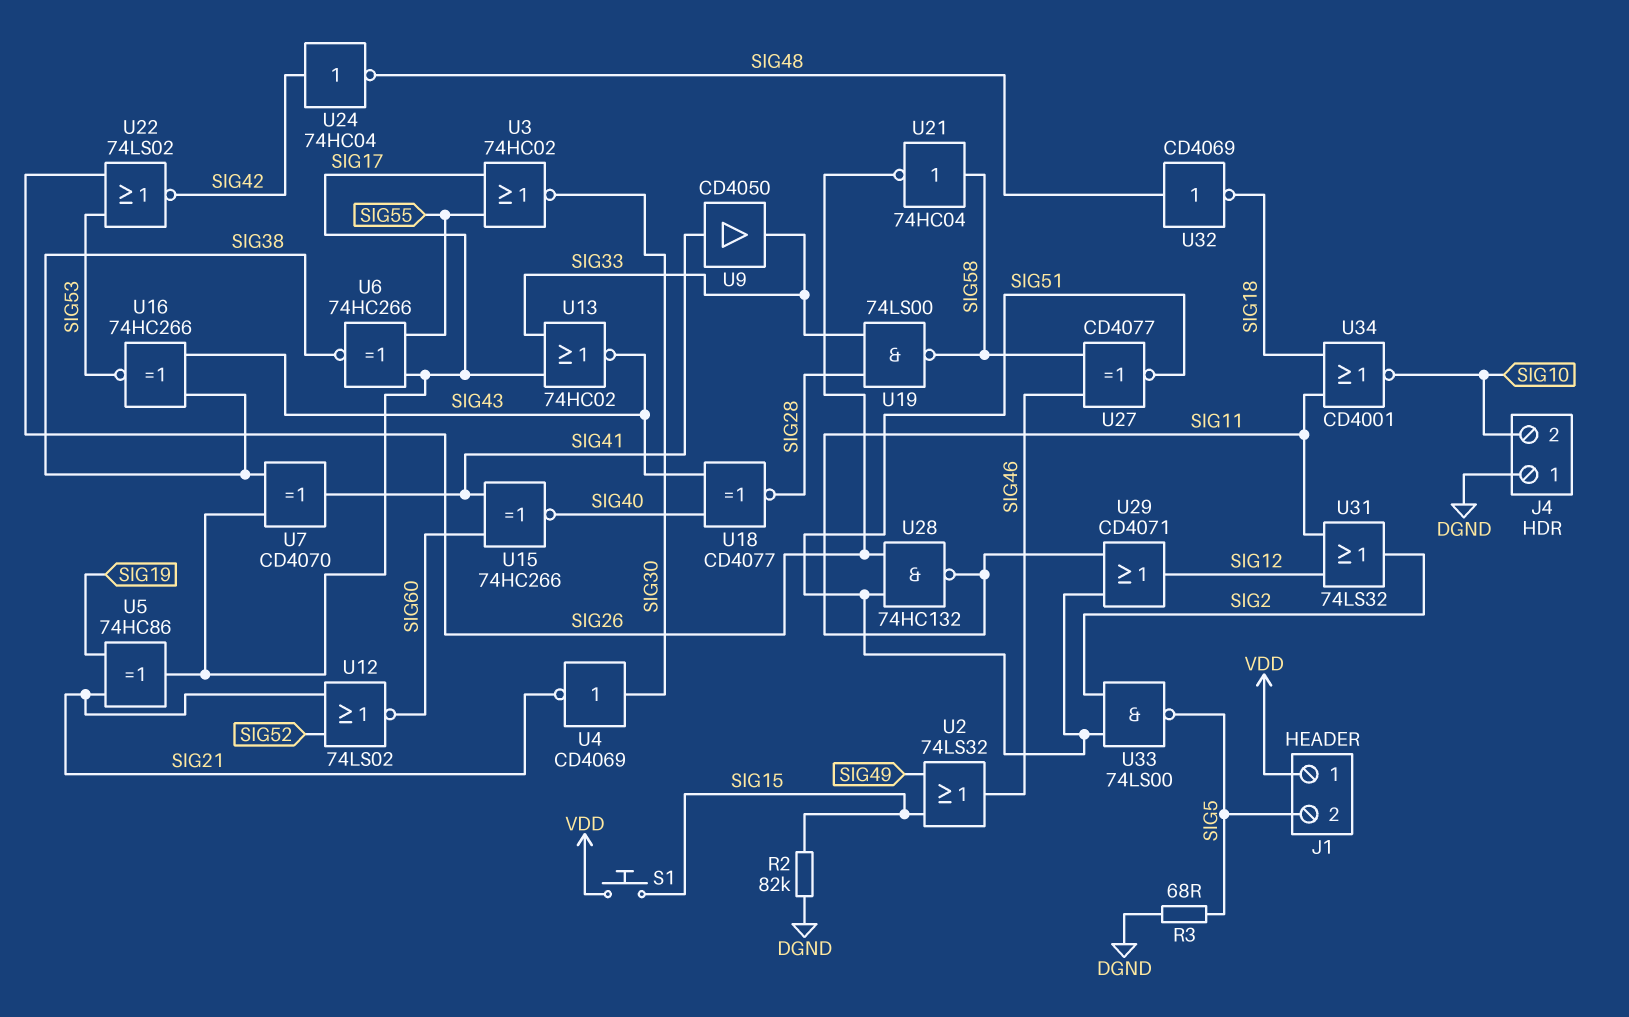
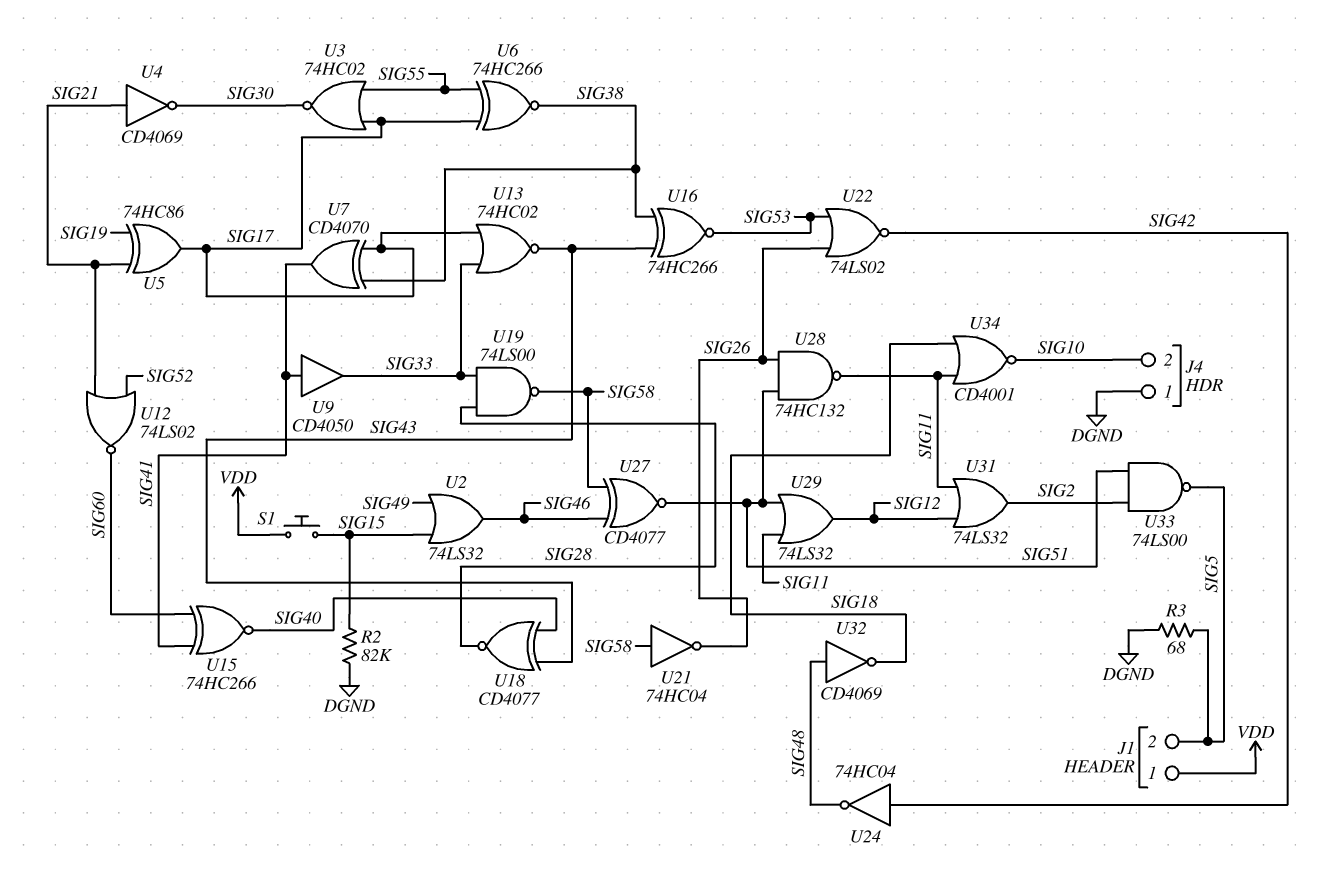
U4: NOT CD4069 (in SIG30, out SIG21) -> NOT CD4069 (in SIG21, out SIG30)
U29: OR CD4071 (in SIG11, in SIG51, out SIG12) -> OR 74LS32 (in SIG11, in SIG51, out SIG12)

